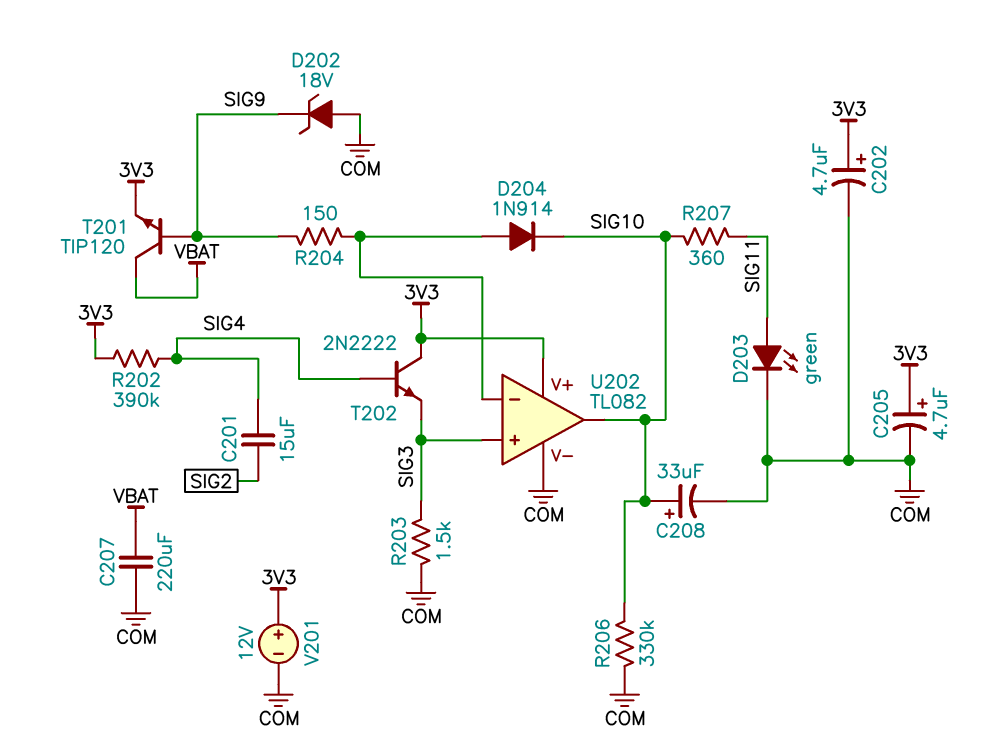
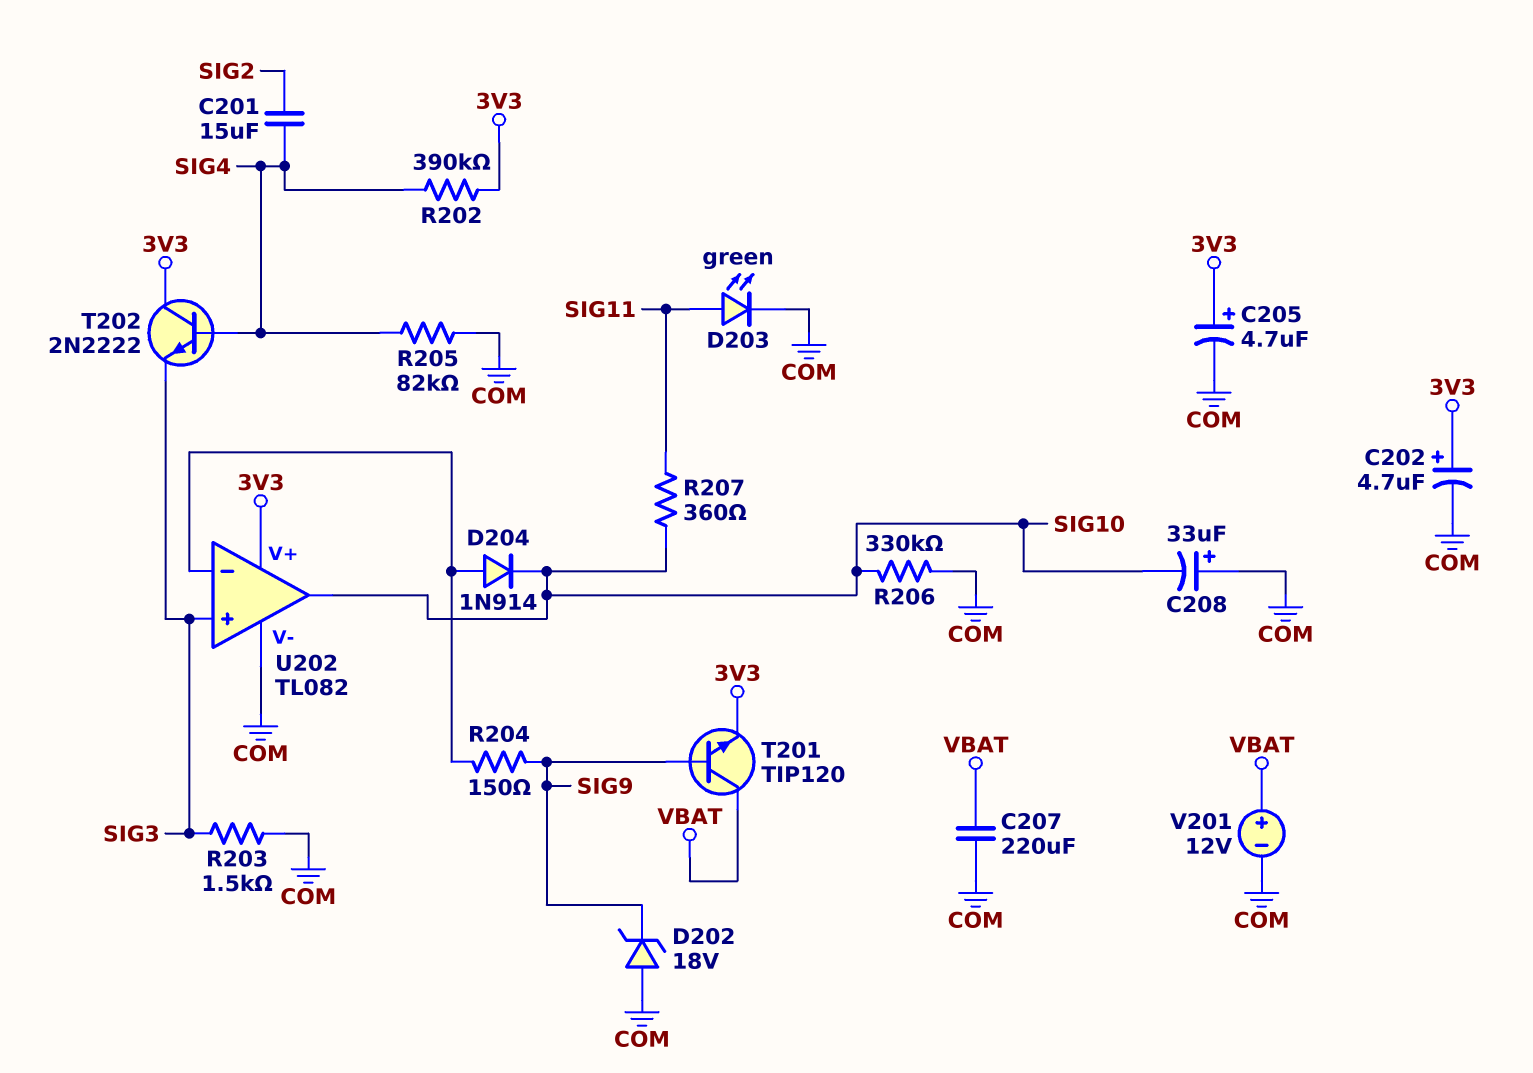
C208: 33uF (plus SIG10, minus COM) -> 33uF (plus COM, minus SIG10)
R205: none -> 82k (COM, SIG4)
V201: 12V (plus 3V3, minus COM) -> 12V (plus VBAT, minus COM)

